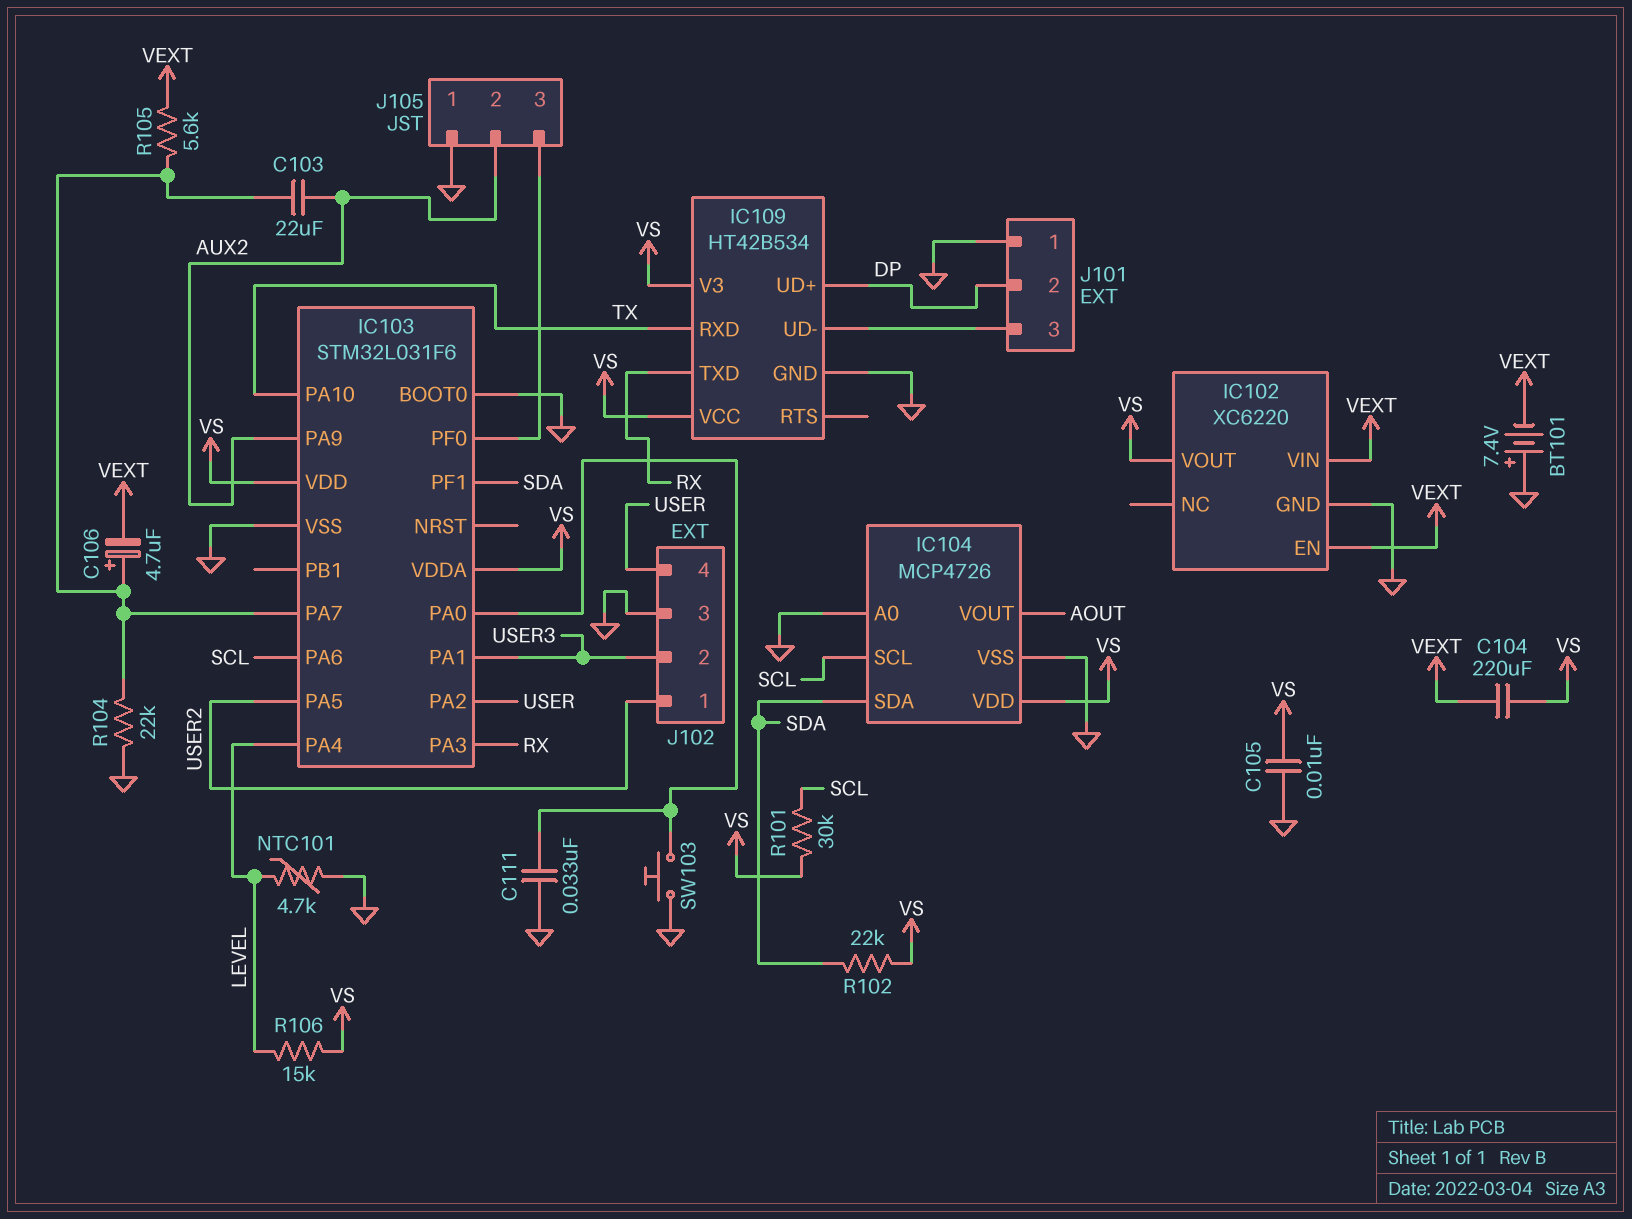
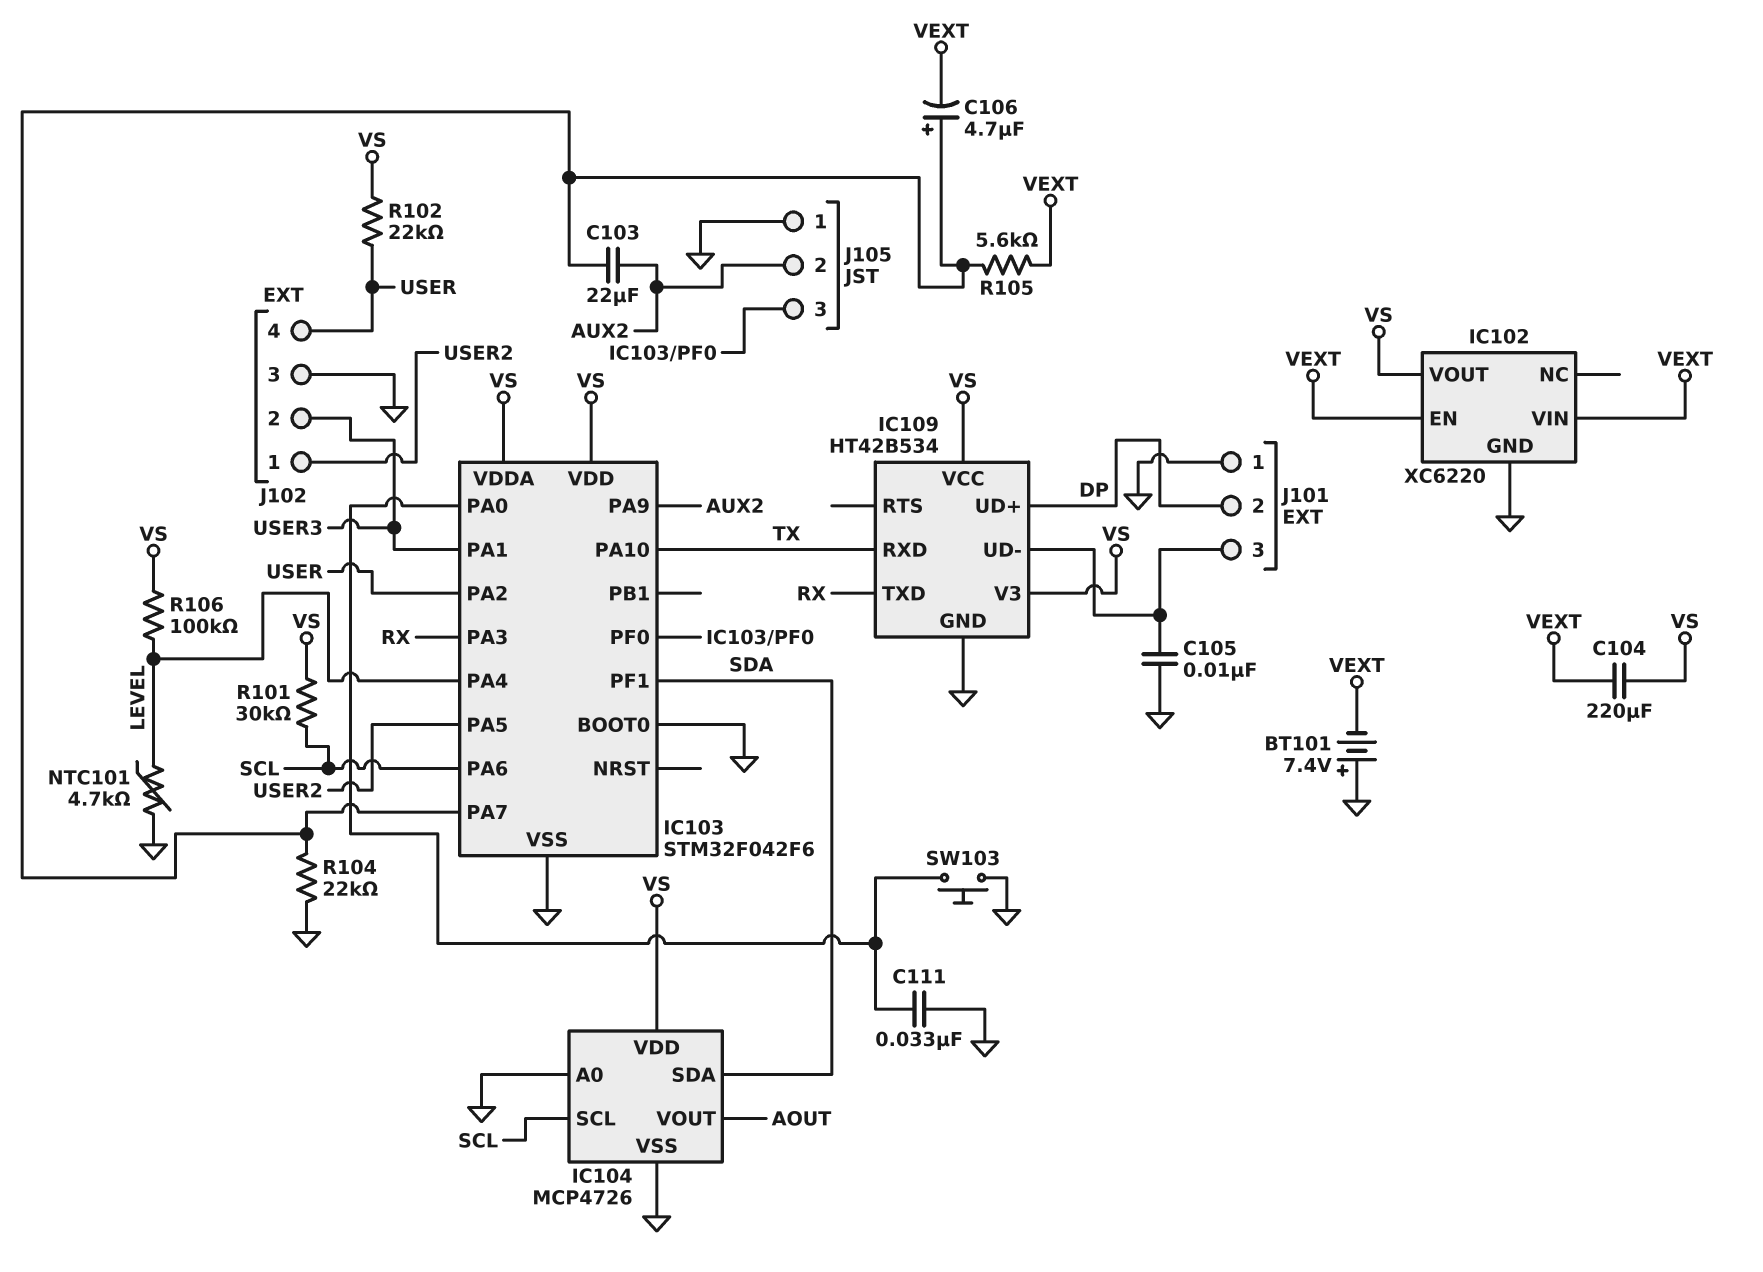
C105: 10nF (GND, VS) -> 10nF (GND, IC109/UD-)
IC103: STM32L031F6 -> STM32F042F6
R102: 22k (SDA, VS) -> 22k (USER, VS)
R106: 15k (LEVEL, VS) -> 100k (LEVEL, VS)

